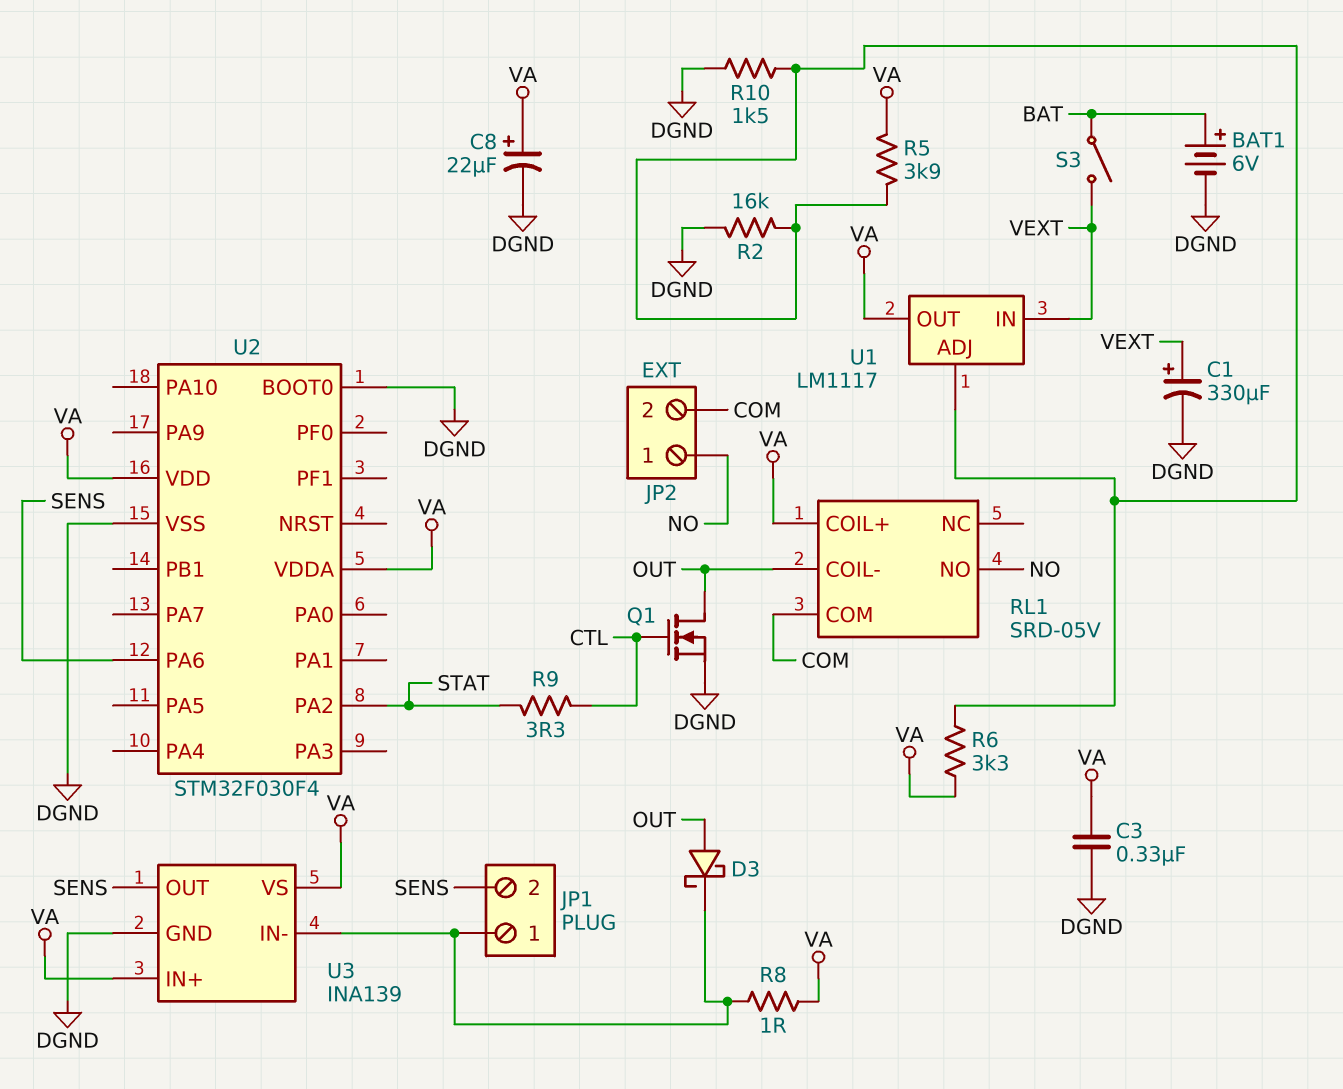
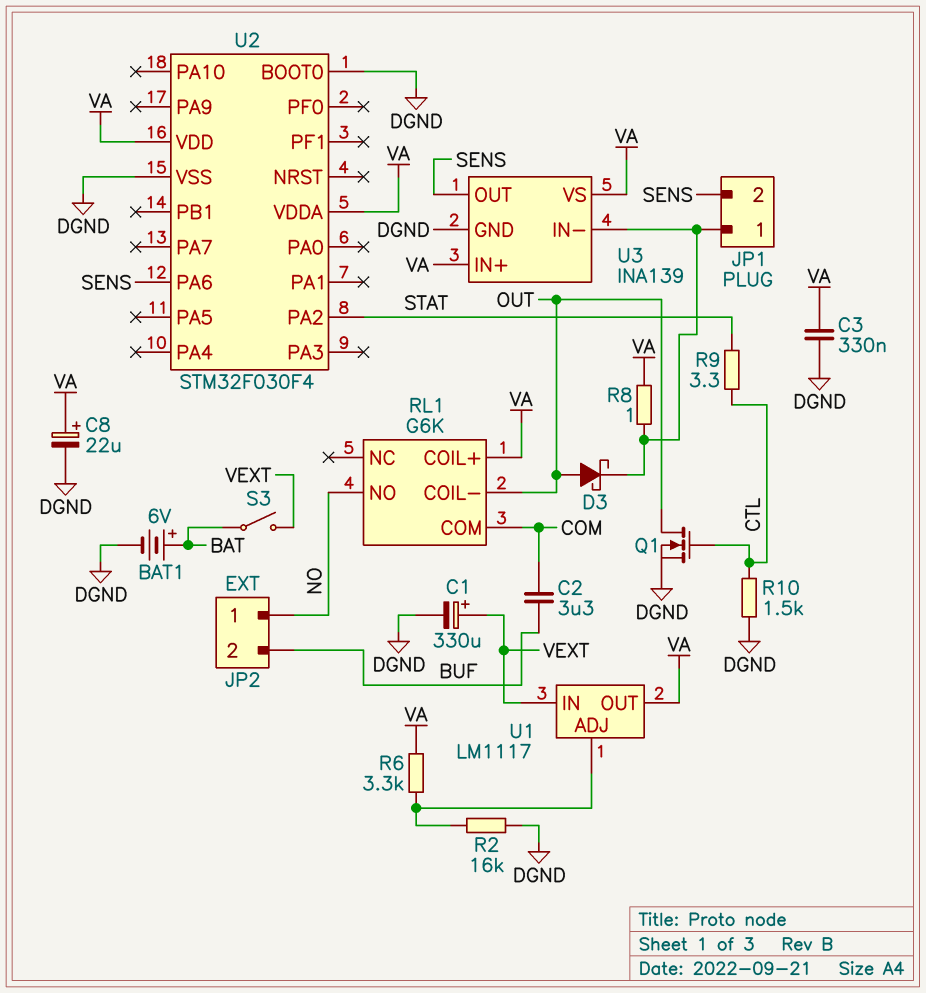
C2: none -> 3.3uF (BUF, COM)
JP2 pin 2: COM -> BUF
R5: 3.9k (U1/ADJ, VA) -> none
R10: 1.5k (DGND, U1/ADJ) -> 1.5k (CTL, DGND)
RL1: SRD-05V -> G6K

